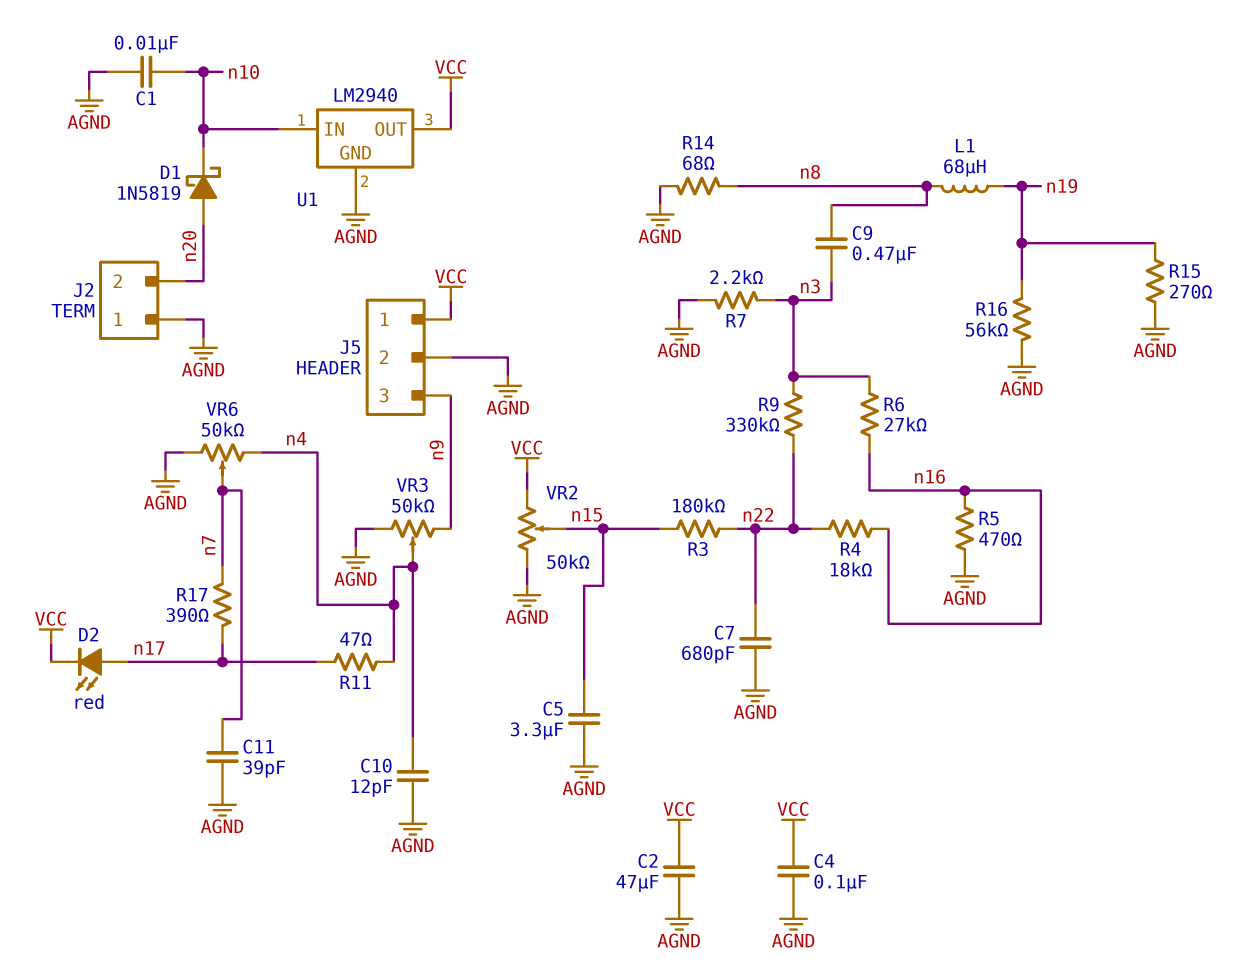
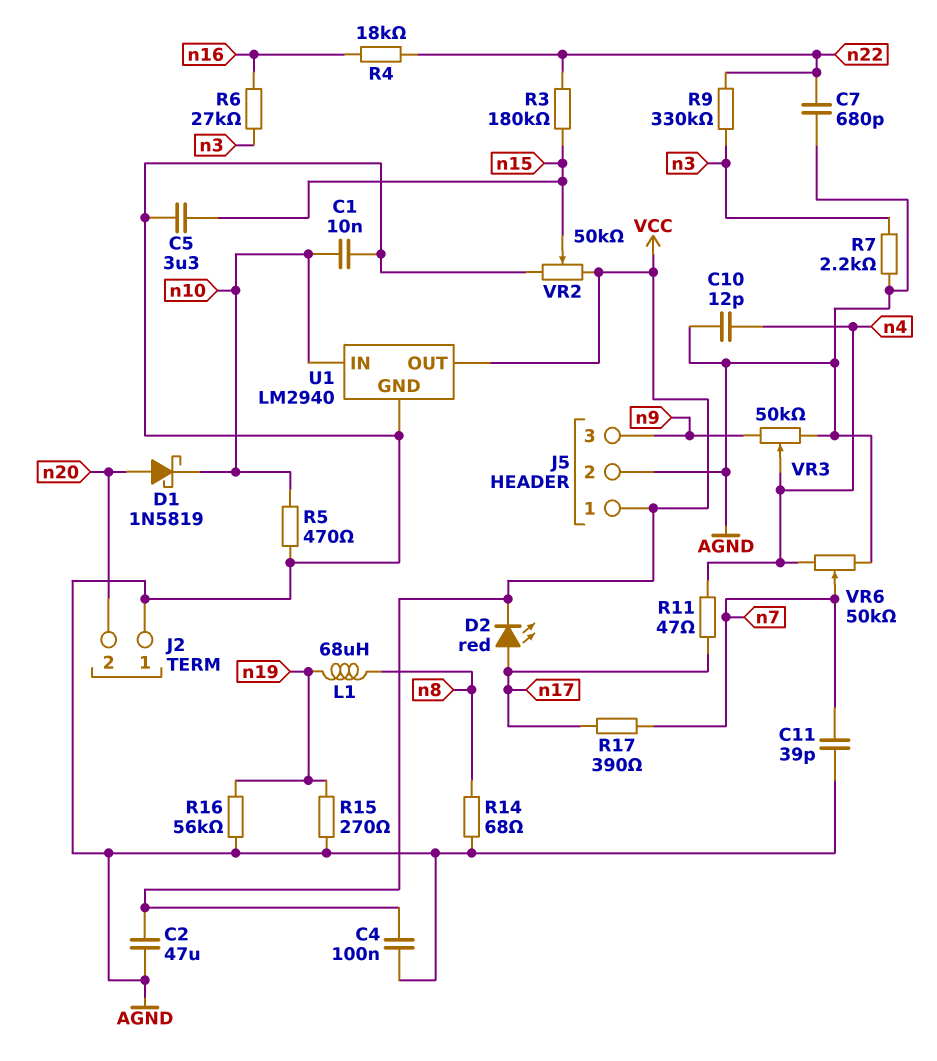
C9: 470nF (n3, n8) -> none
R5: 470 (AGND, n16) -> 470 (AGND, n10)

